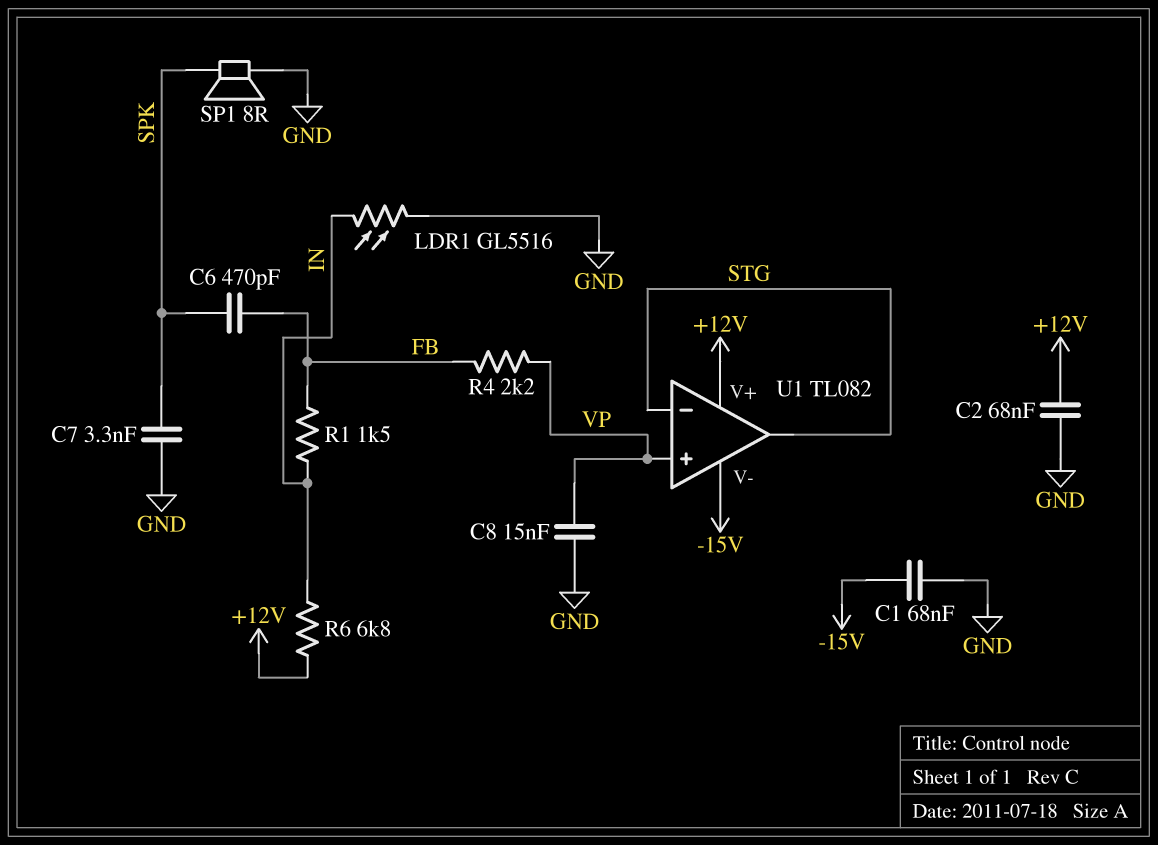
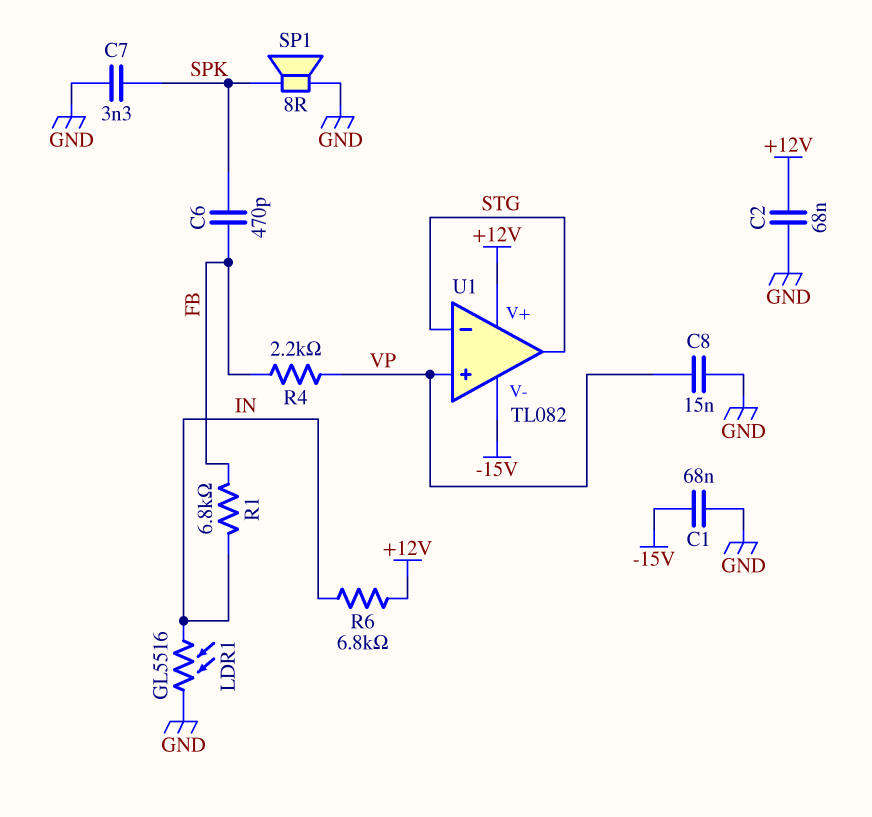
R1: 1.5k (FB, IN) -> 6.8k (FB, IN)

